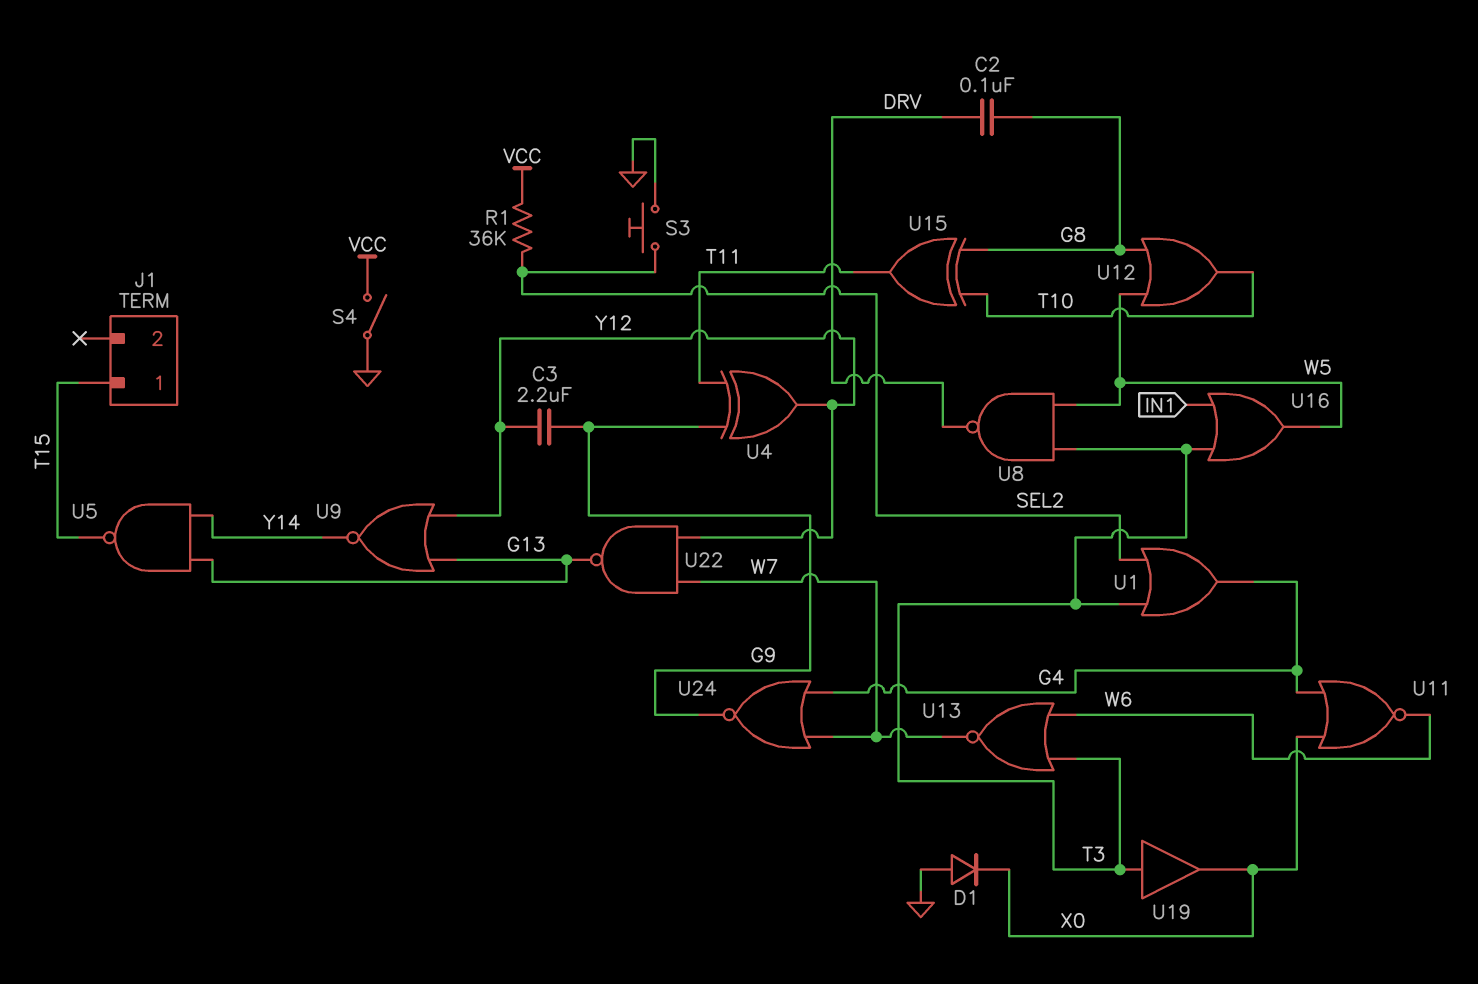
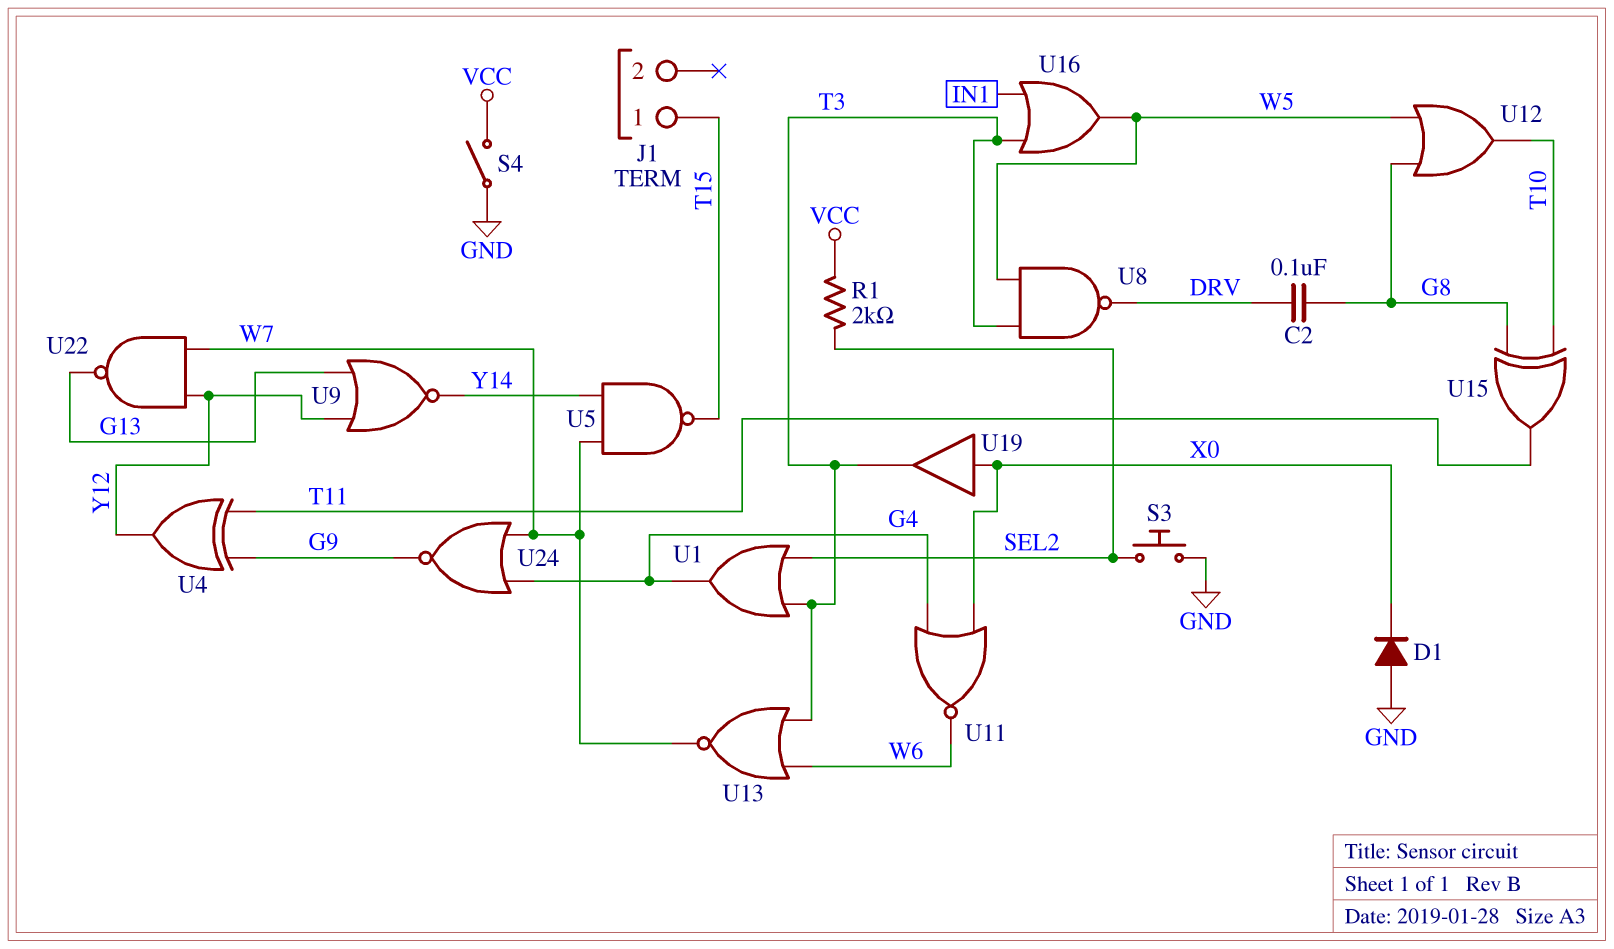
C3: 2.2uF (G9, Y12) -> none
R1: 36k (SEL2, VCC) -> 2k (SEL2, VCC)
U5: NAND (in G13, in Y14, out T15) -> NAND (in W7, in Y14, out T15)
U19: buffer (in T3, out X0) -> buffer (in X0, out T3)

